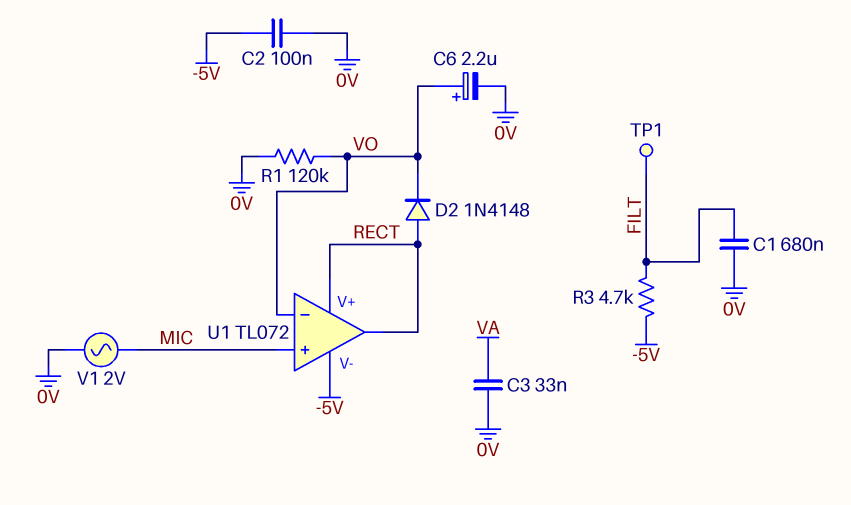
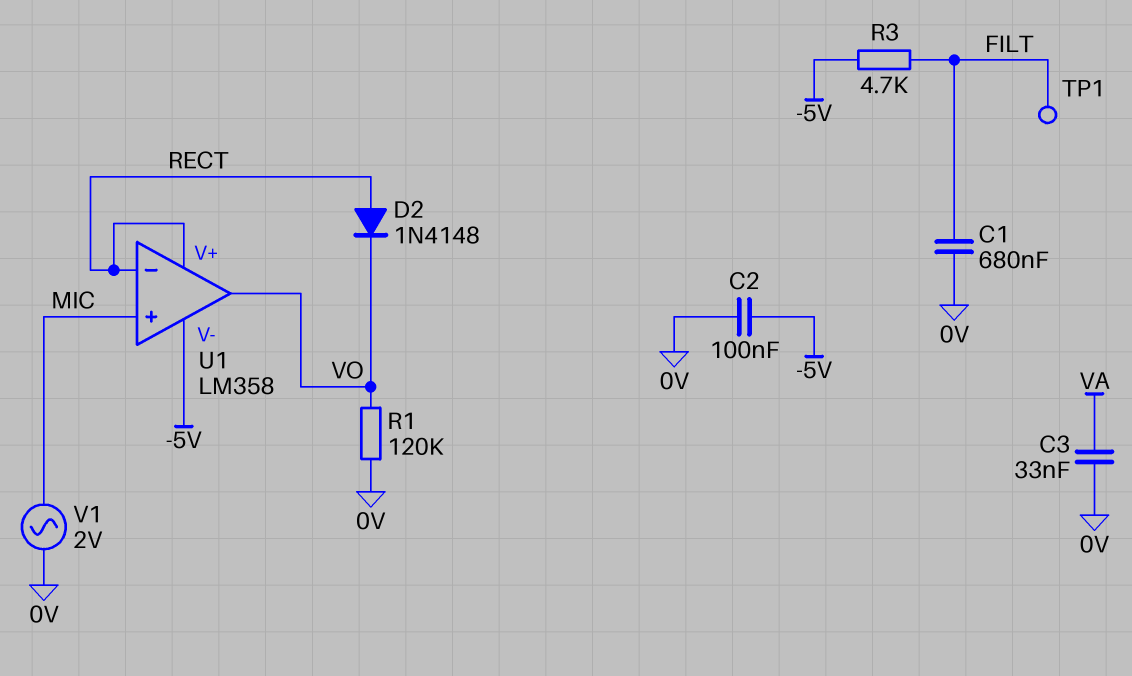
C6: 2.2uF (plus VO, minus 0V) -> none
U1: TL072 -> LM358
U1 pin in-: VO -> RECT
U1 pin out: RECT -> VO

